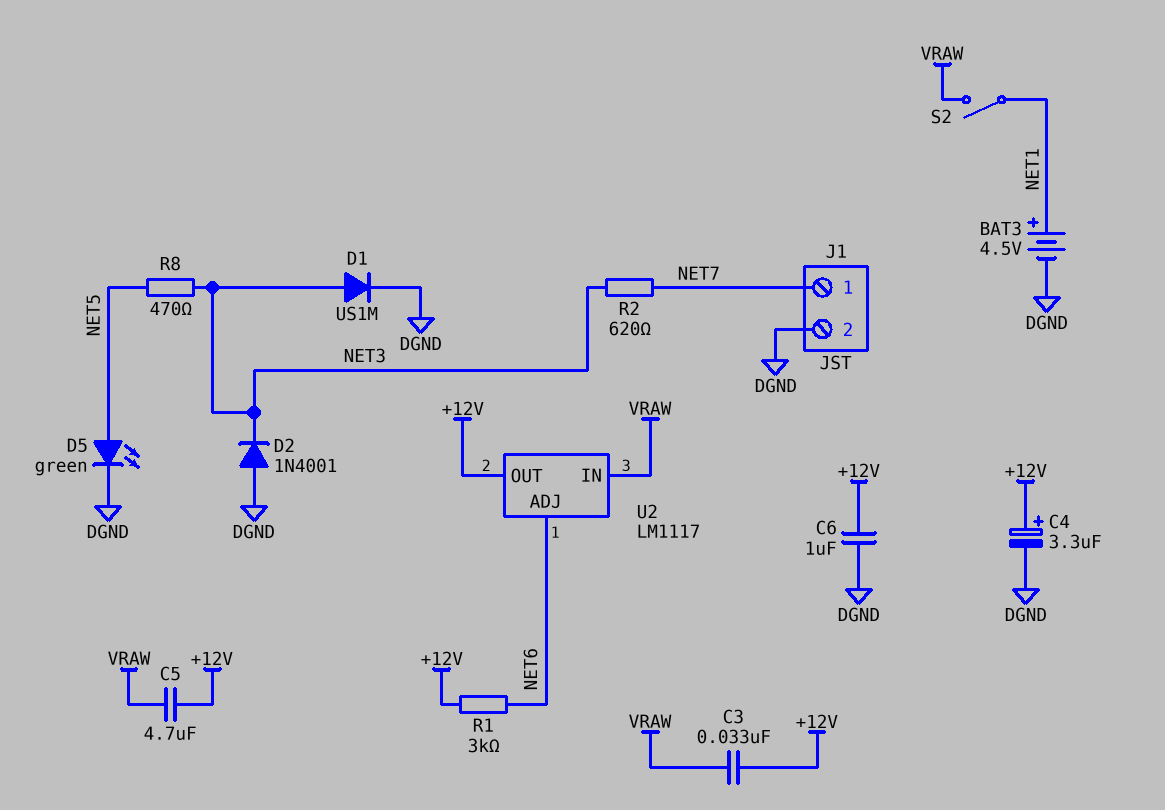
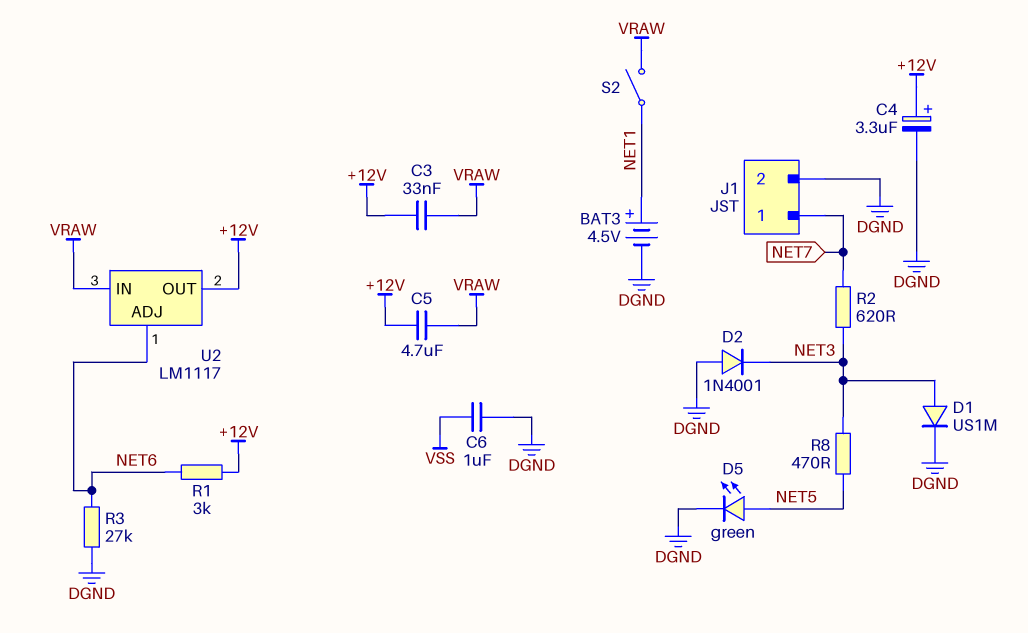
C6: 1uF (+12V, DGND) -> 1uF (DGND, VSS)
R3: none -> 27k (DGND, NET6)

